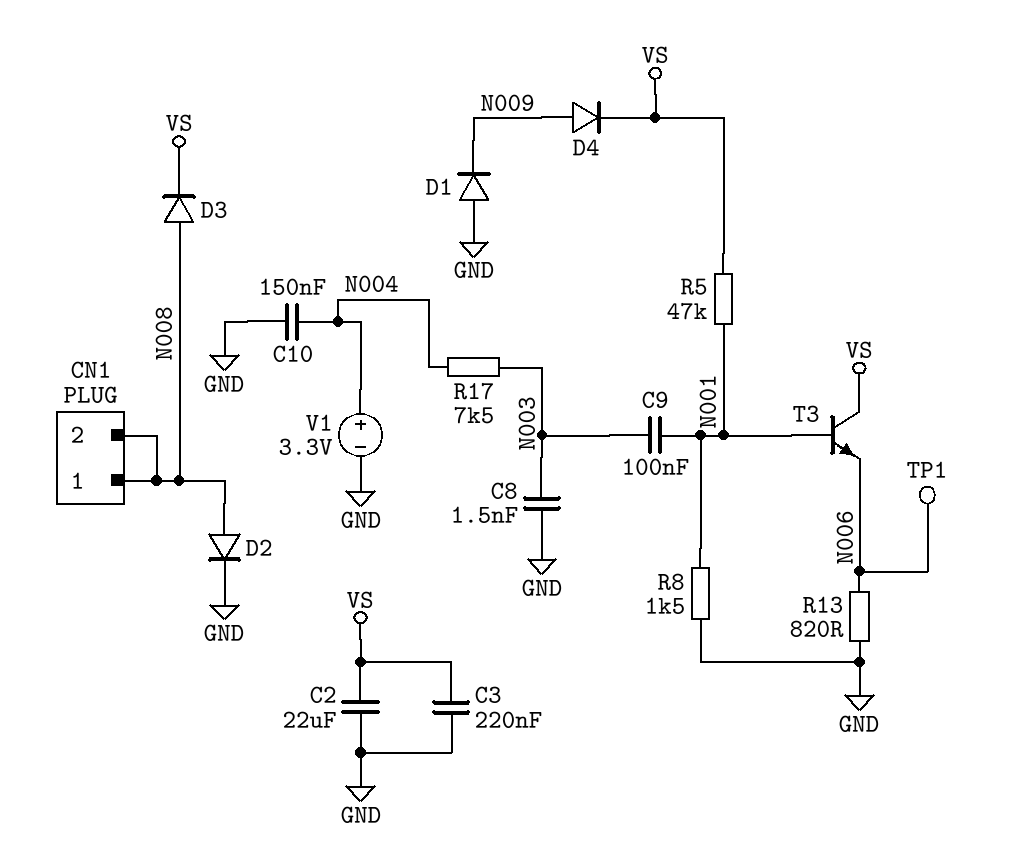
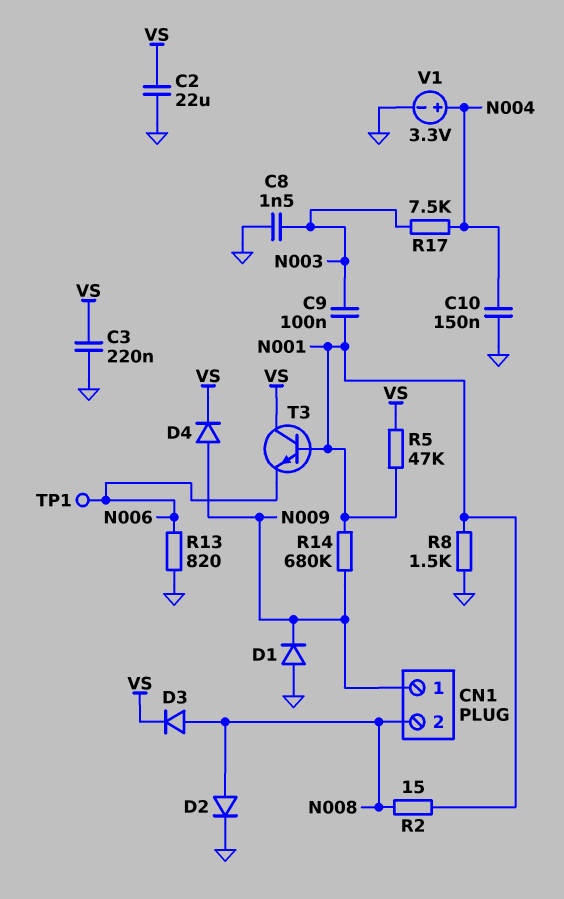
CN1 pin 1: N008 -> N009
R2: none -> 15 (N001, N008)
R14: none -> 680k (N001, N009)

